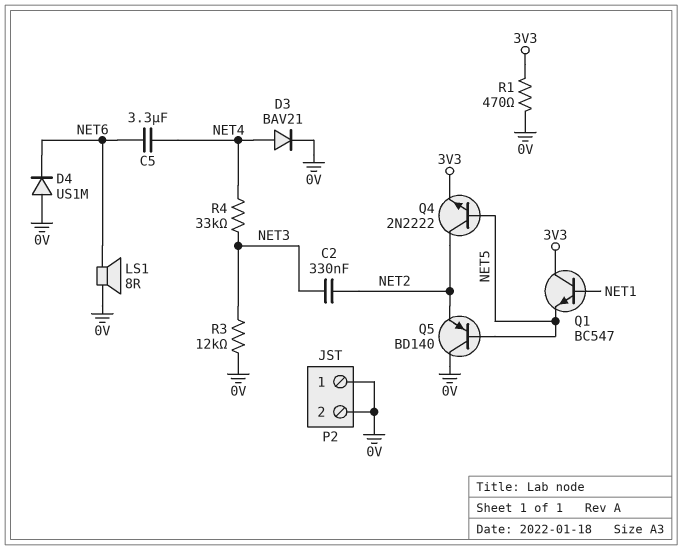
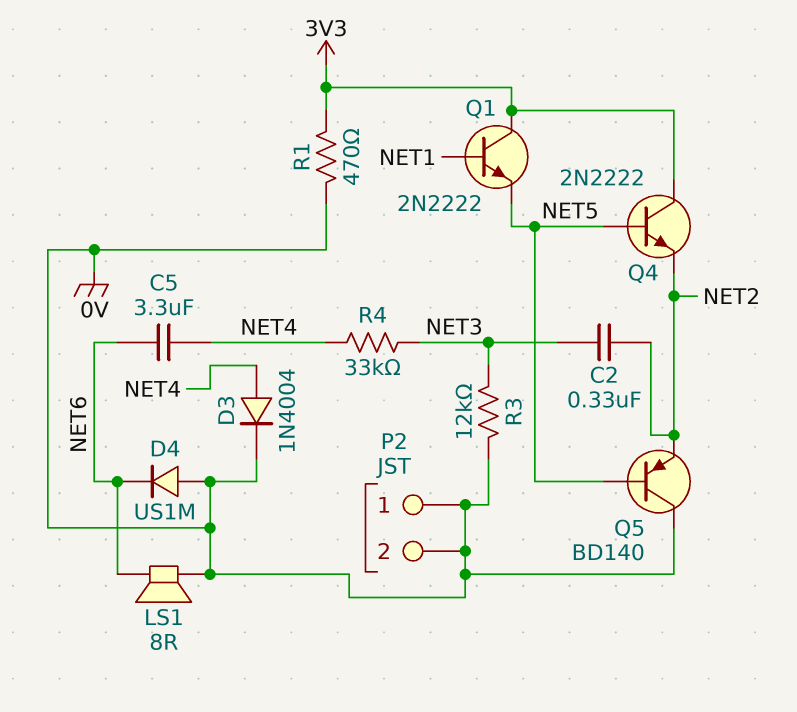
D3: diode BAV21 (A NET4, K 0V) -> diode 1N4004 (A NET4, K 0V)
Q1: NPN BC547 (B NET1, C 3V3, E NET5) -> NPN 2N2222 (B NET1, C 3V3, E NET5)
Q4: NPN 2N2222 (B NET5, C NET2, E 3V3) -> NPN 2N2222 (B NET5, C 3V3, E NET2)

